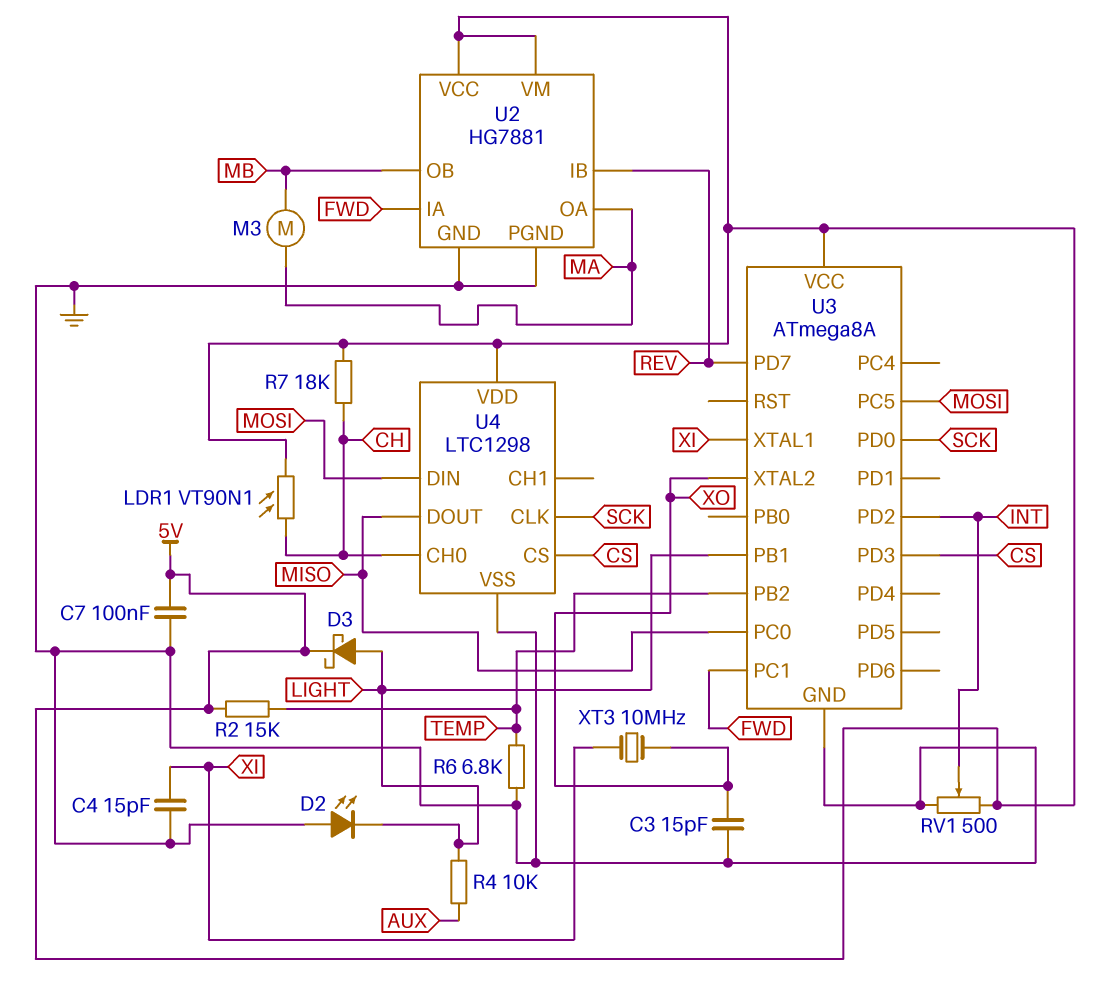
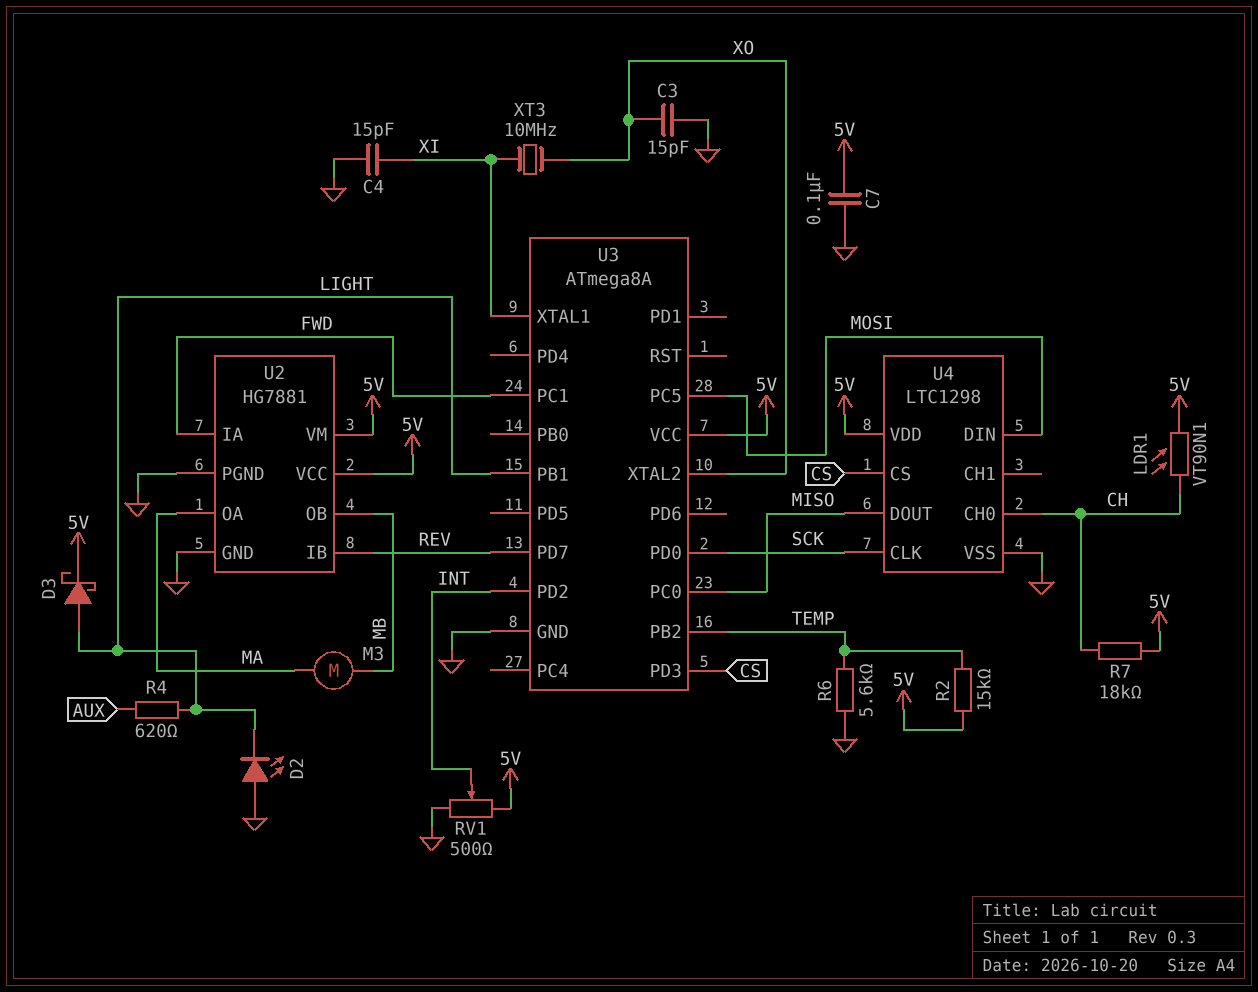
R4: 10k (AUX, LIGHT) -> 620 (AUX, LIGHT)
R6: 6.8k (GND, TEMP) -> 5.6k (GND, TEMP)

